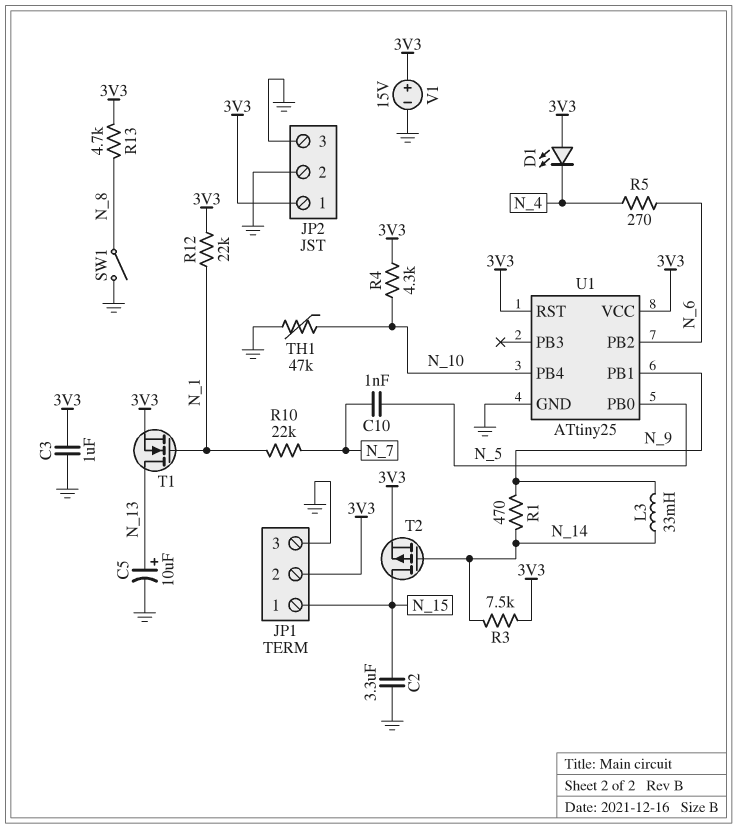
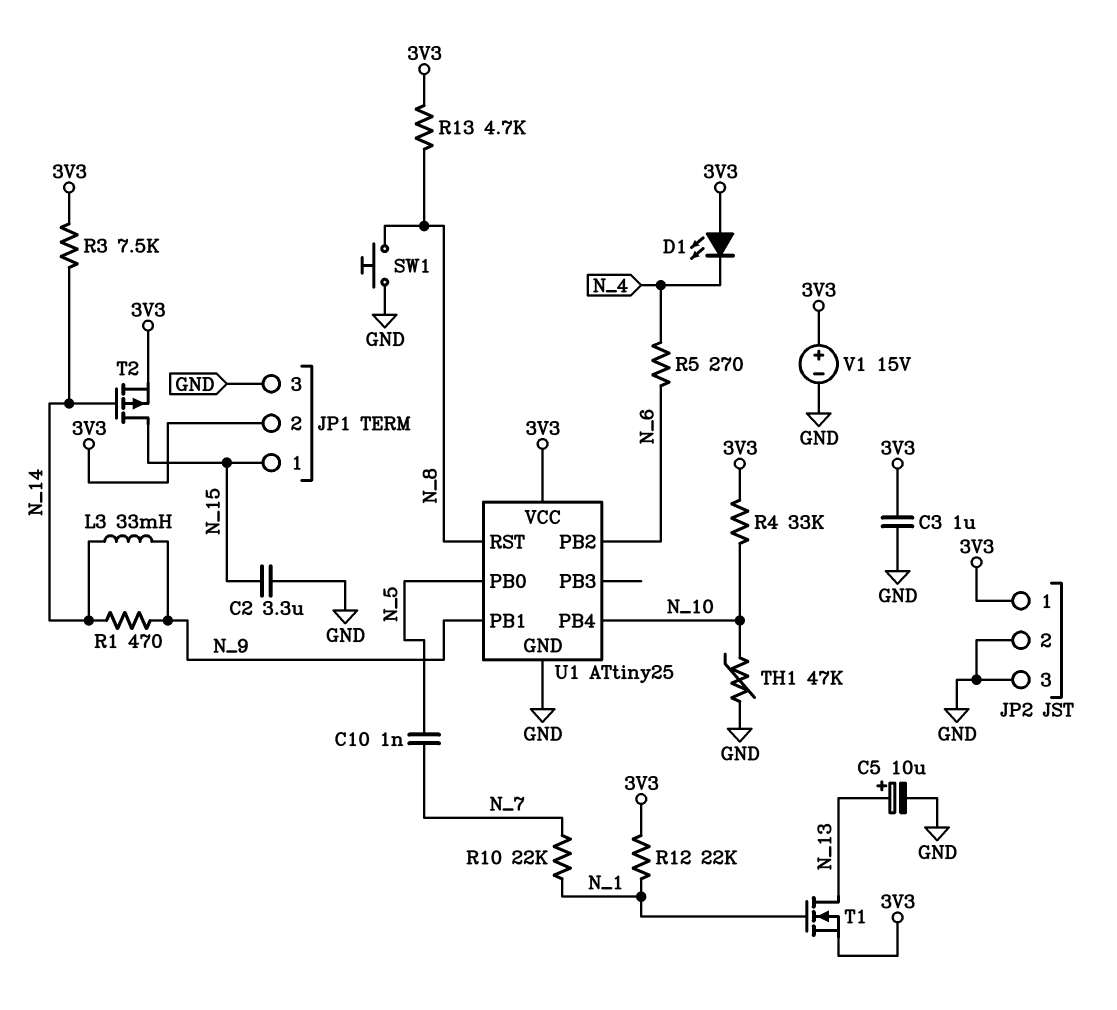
R4: 4.3k (3V3, N_10) -> 33k (3V3, N_10)
SW1: switch (GND, N_8) -> button (GND, N_8)
U1 pin RST: 3V3 -> N_8

